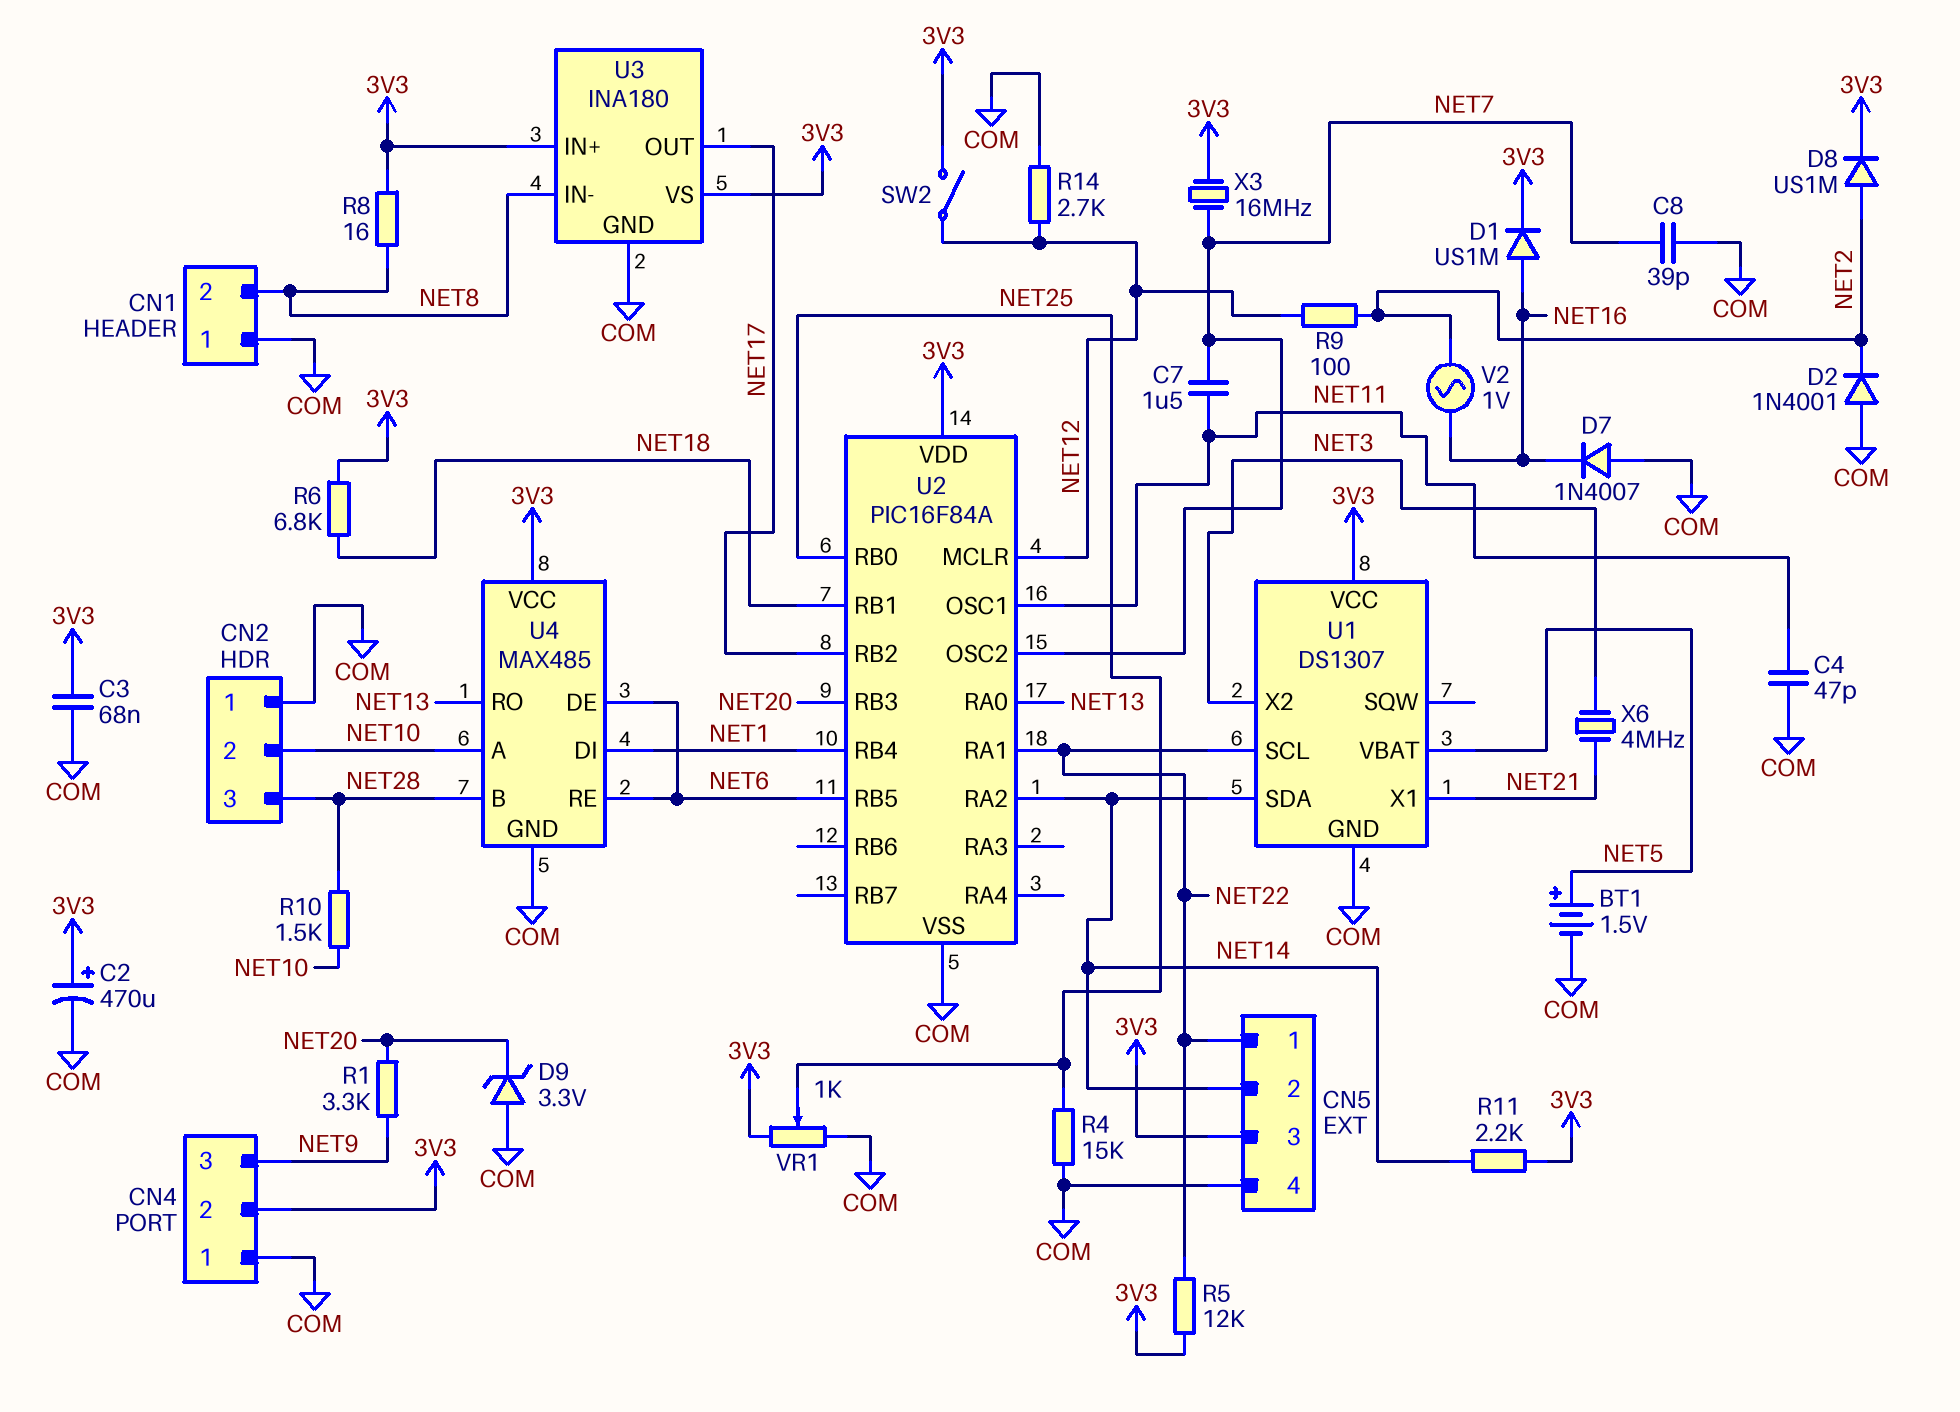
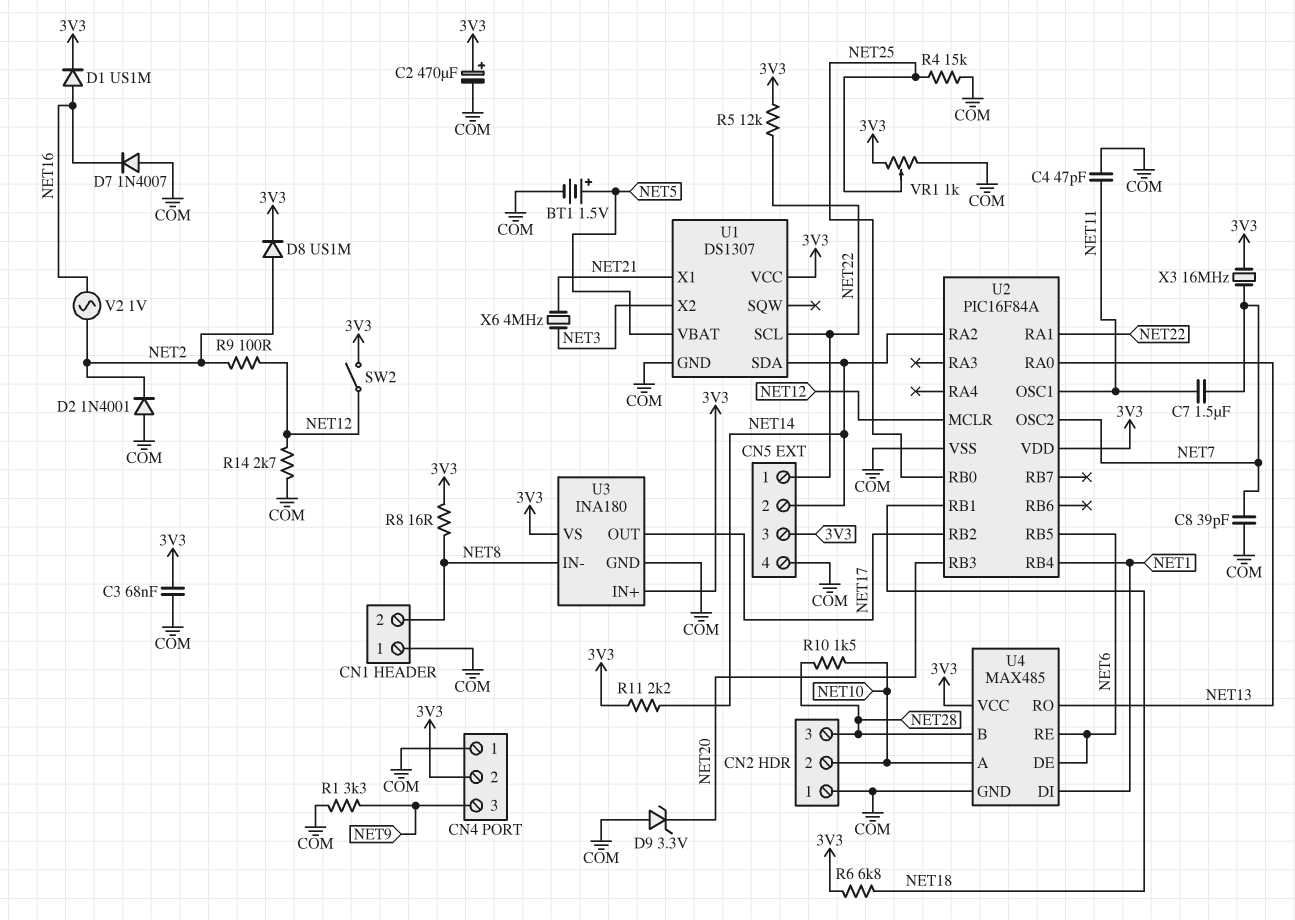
R1: 3.3k (NET9, NET20) -> 3.3k (COM, NET9)

